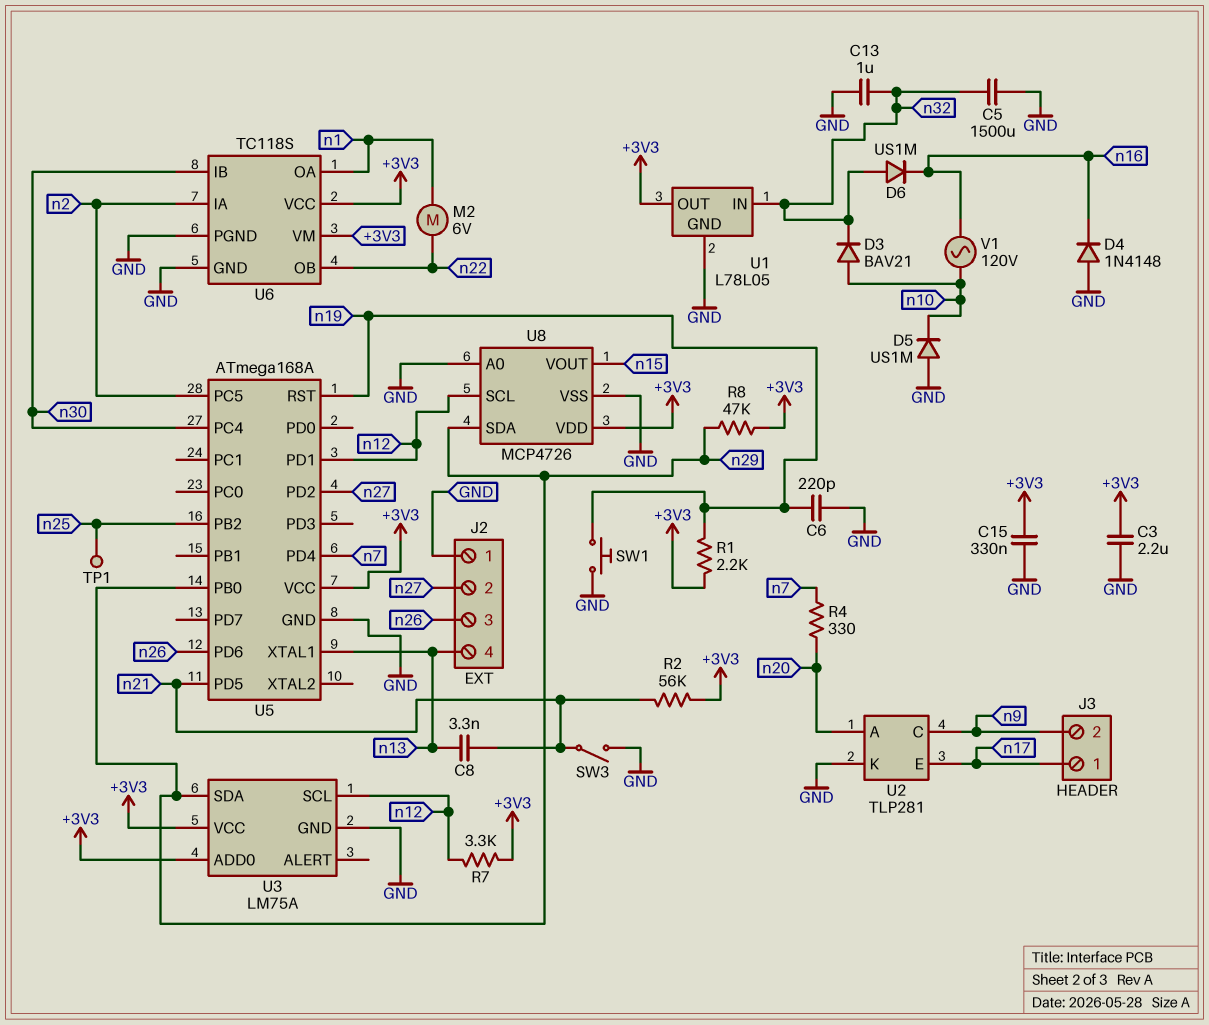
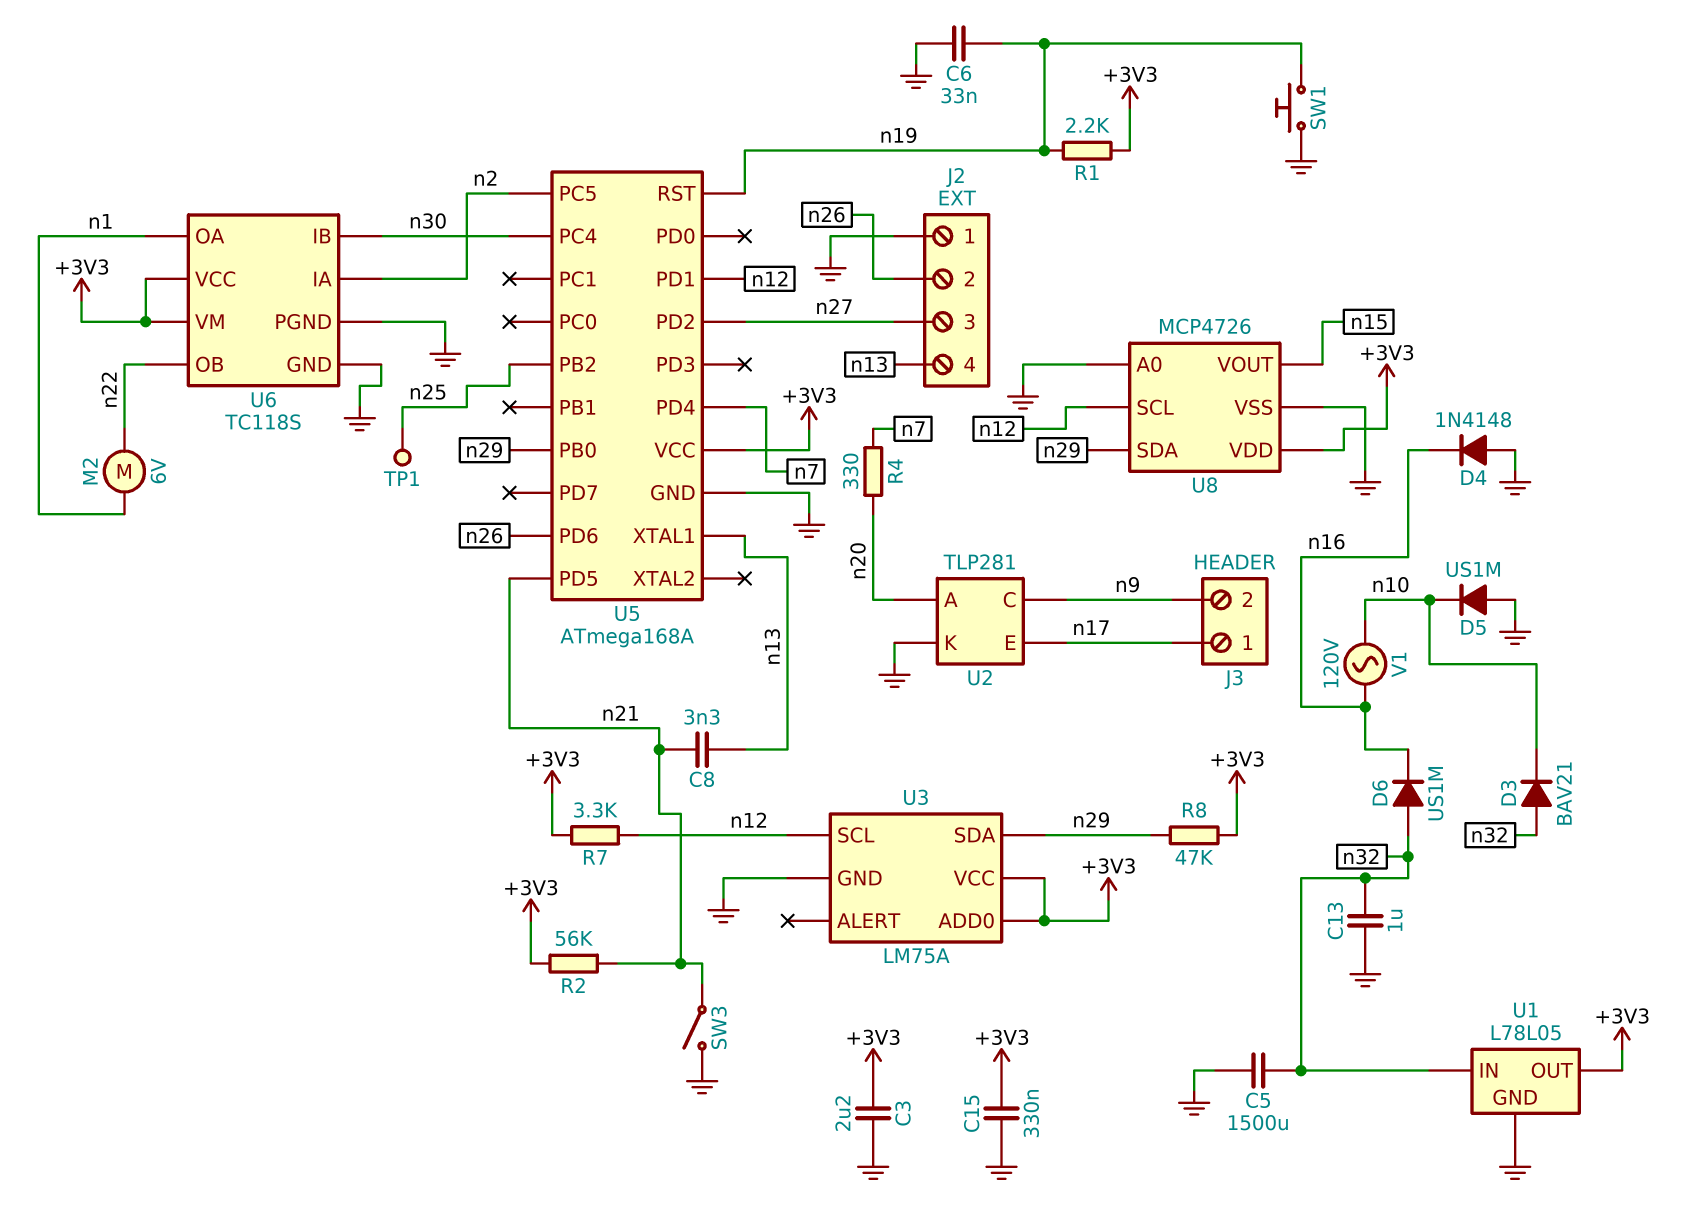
C6: 220pF (GND, n19) -> 33nF (GND, n19)
D3: diode BAV21 (A n10, K n32) -> diode BAV21 (A n32, K n10)
J2 pin 2: n27 -> n26
J2 pin 3: n26 -> n27

